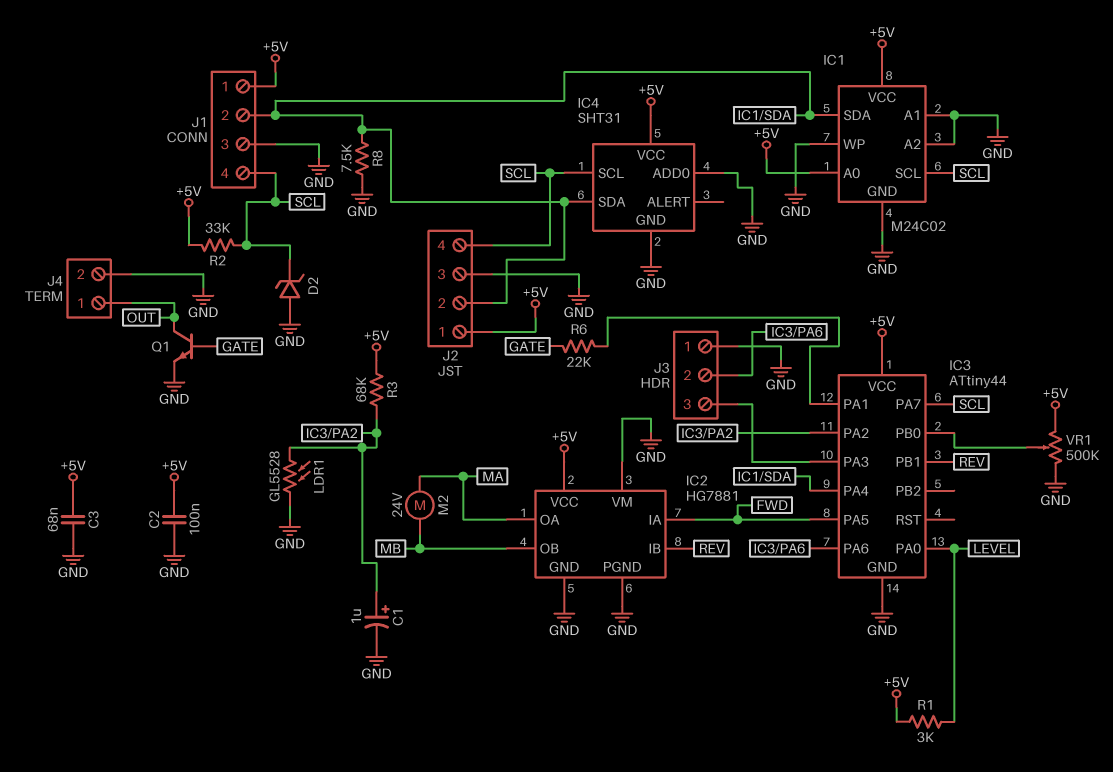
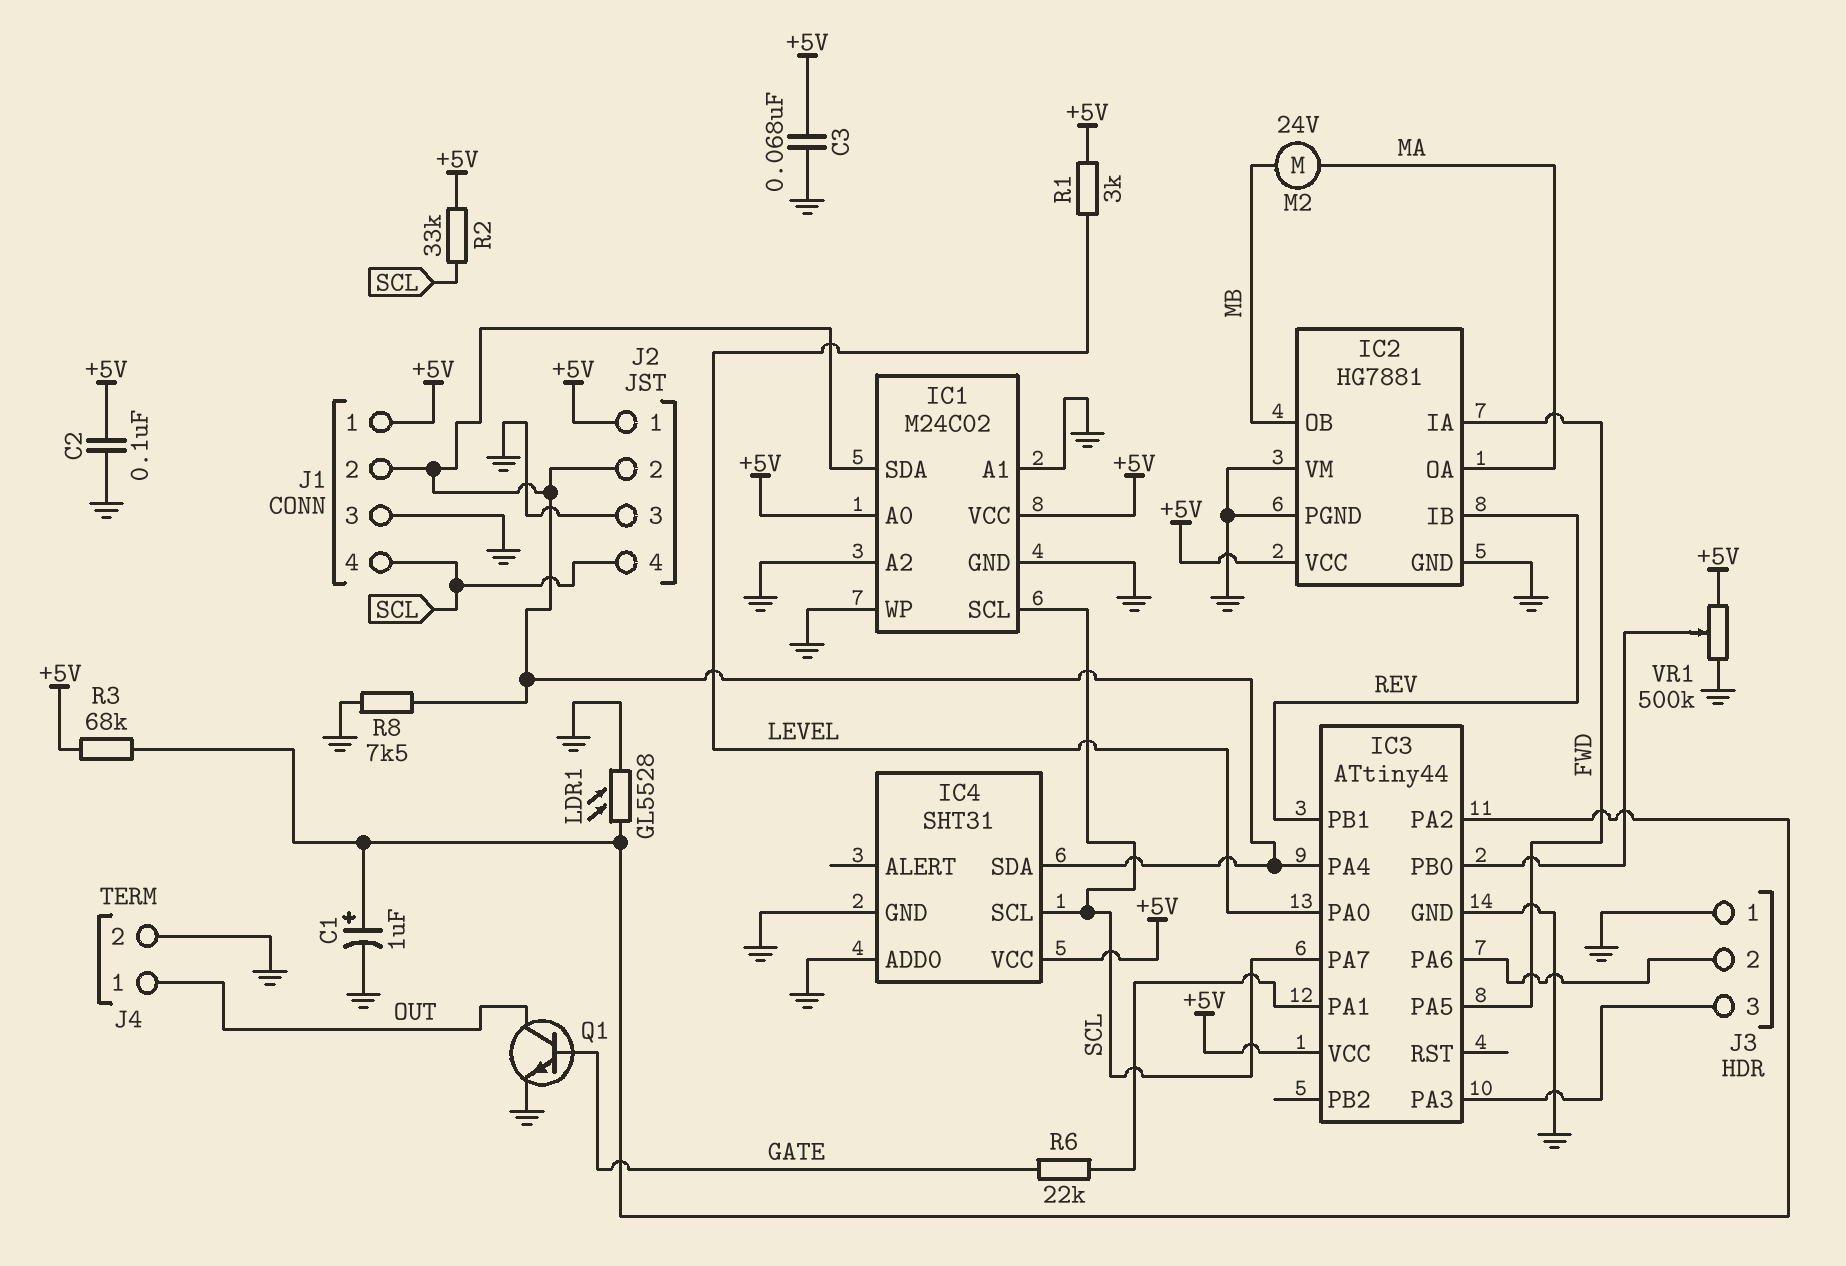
D2: zener (A GND, K SCL) -> none

